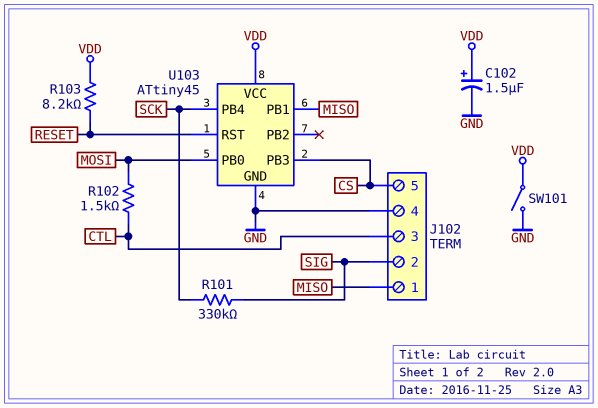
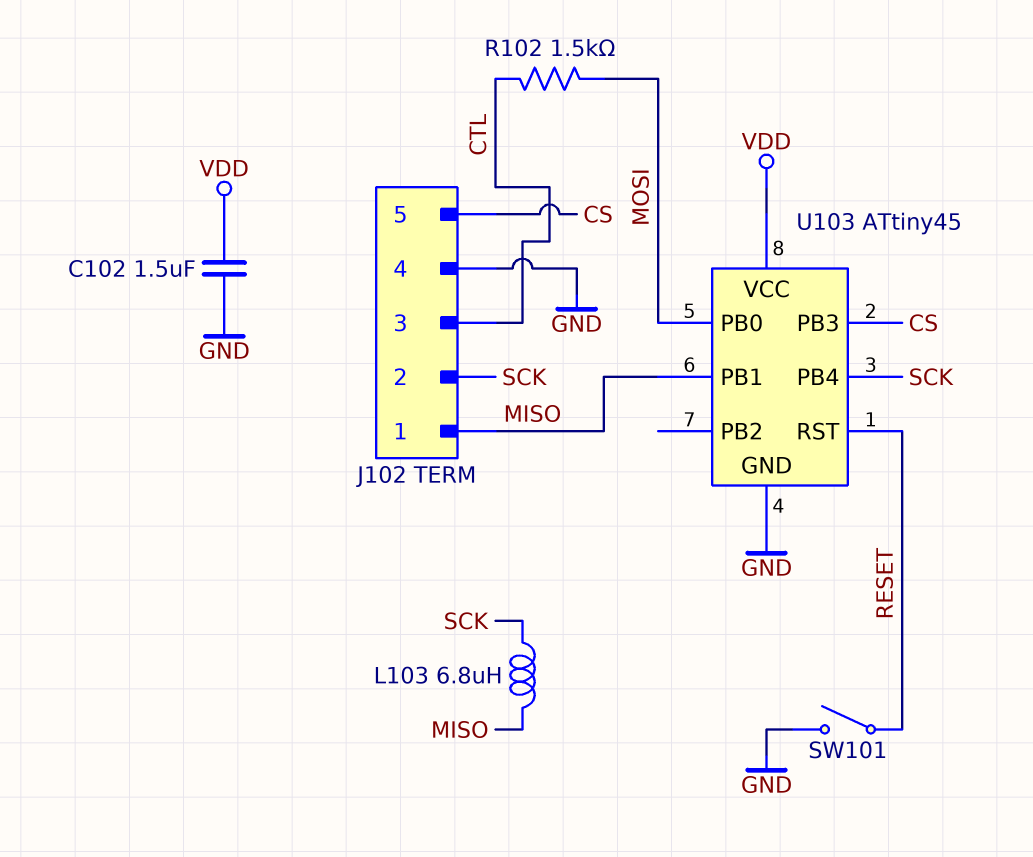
C102: 1.5uF (plus VDD, minus GND) -> 1.5uF (GND, VDD)
J102 pin 2: SIG -> SCK
L103: none -> 6.8uH (MISO, SCK)
R101: 330k (SCK, SIG) -> none
R103: 8.2k (RESET, VDD) -> none
SW101: switch (GND, VDD) -> switch (GND, RESET)

